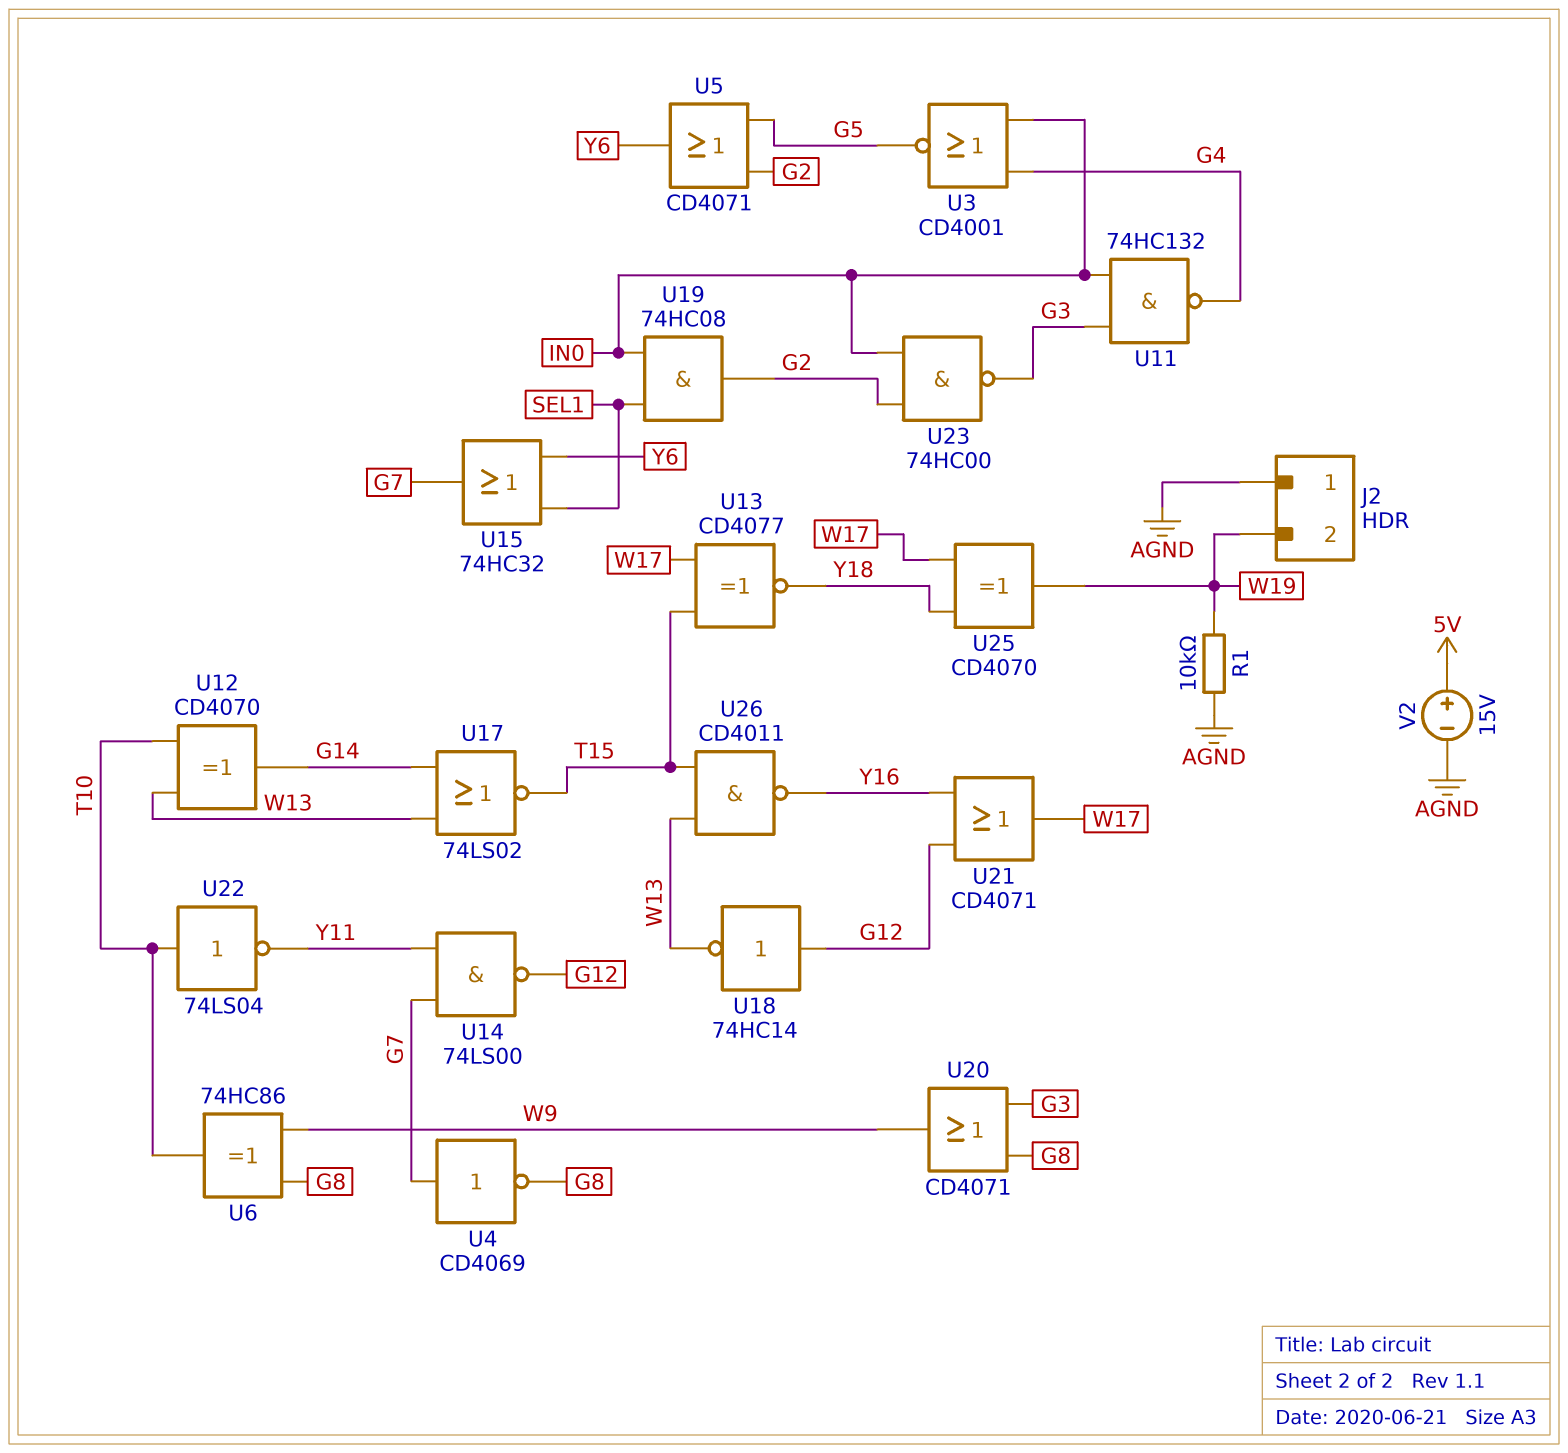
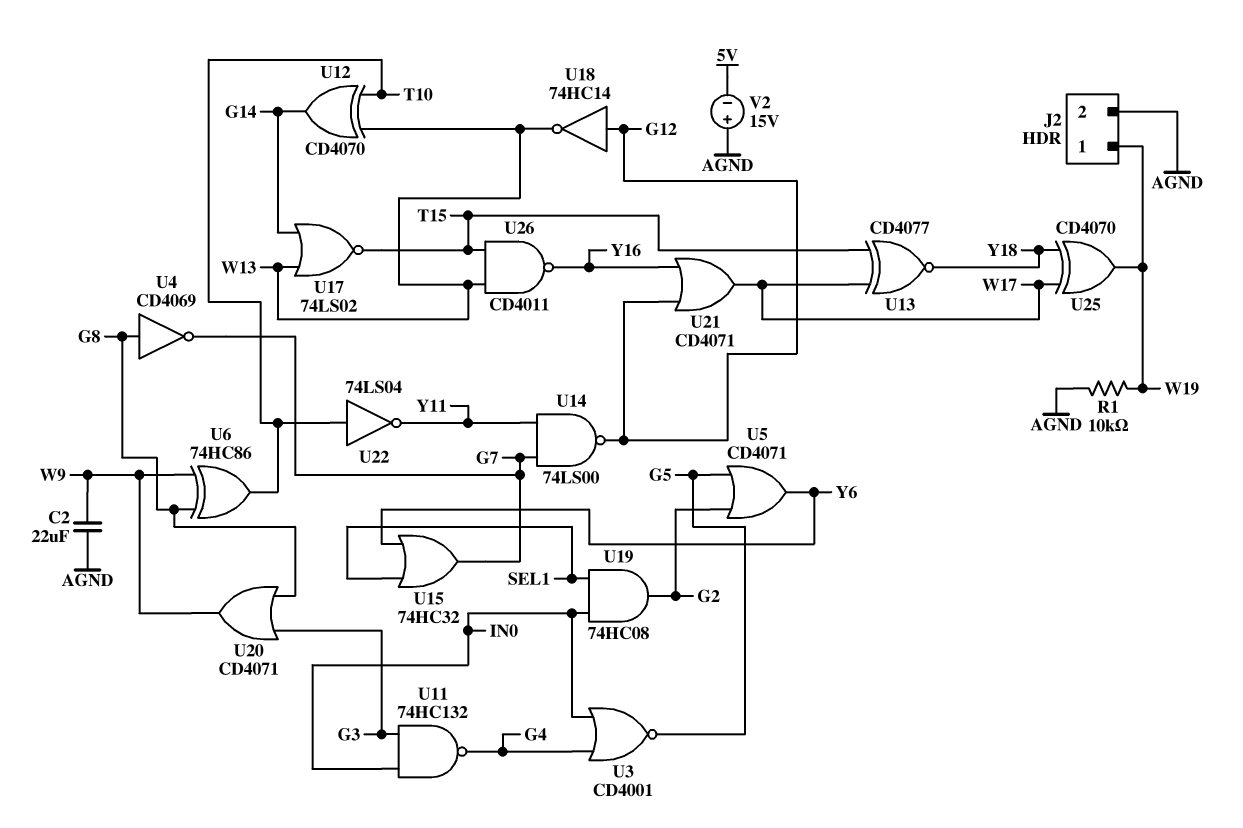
C2: none -> 22uF (AGND, W9)
J2 pin 1: AGND -> W19
J2 pin 2: W19 -> AGND
U4: NOT CD4069 (in G7, out G8) -> NOT CD4069 (in G8, out G7)
U23: NAND 74HC00 (in G2, in IN0, out G3) -> none
V2: 15V (plus 5V, minus AGND) -> 15V (plus AGND, minus 5V)

